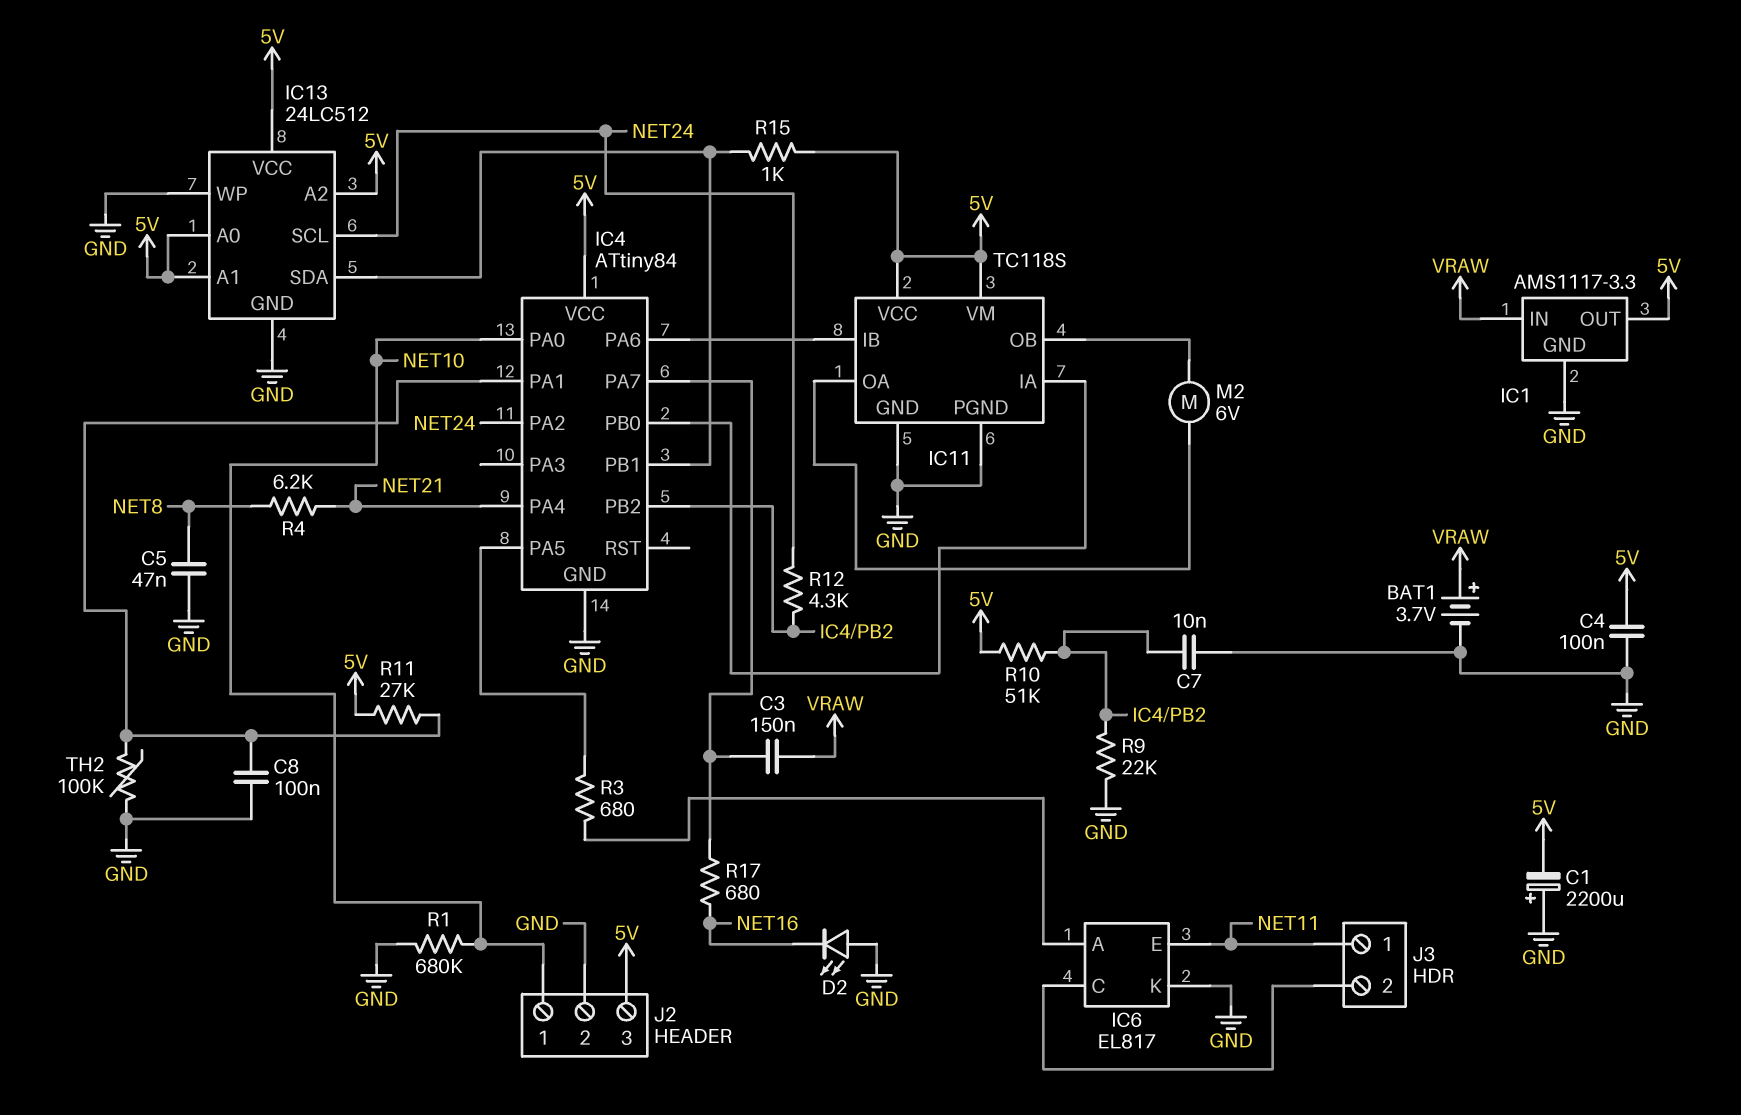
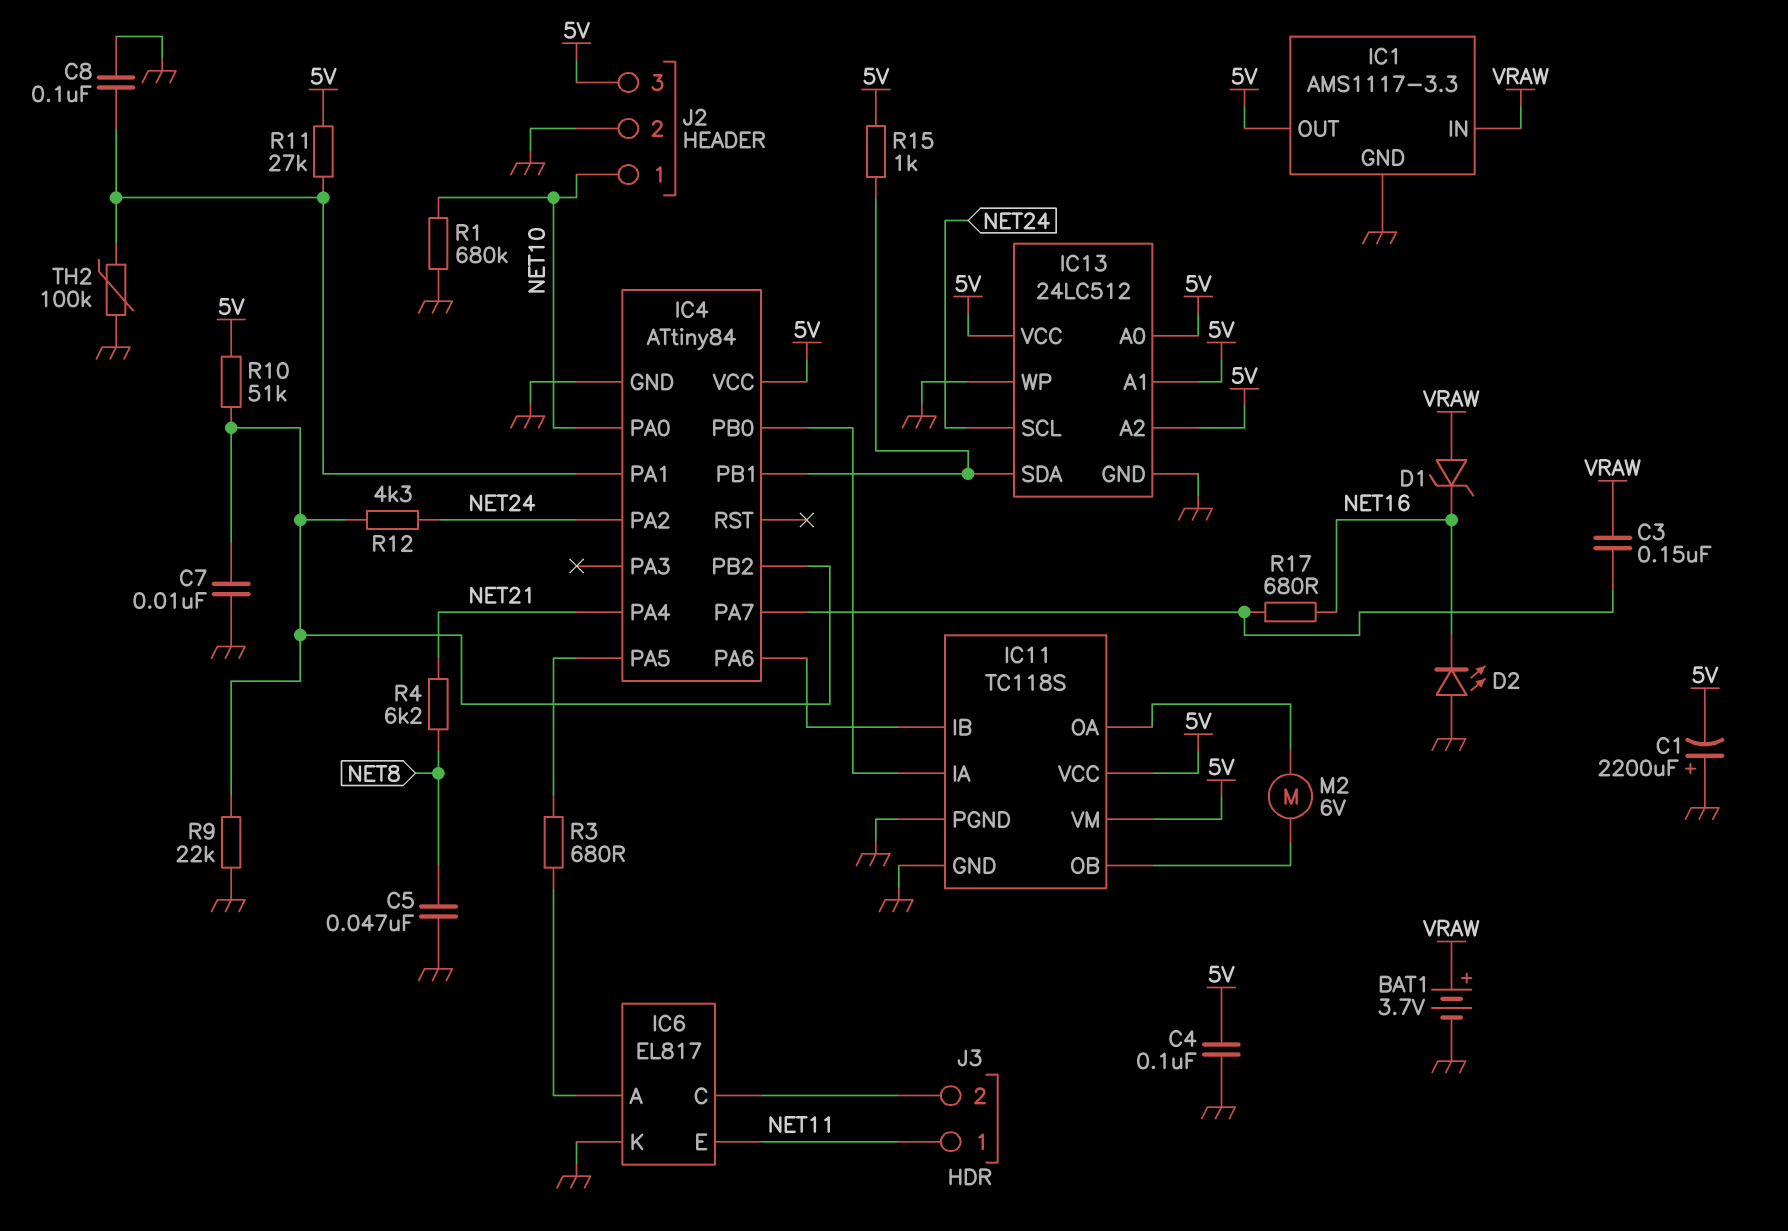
D1: none -> zener (A VRAW, K NET16)

